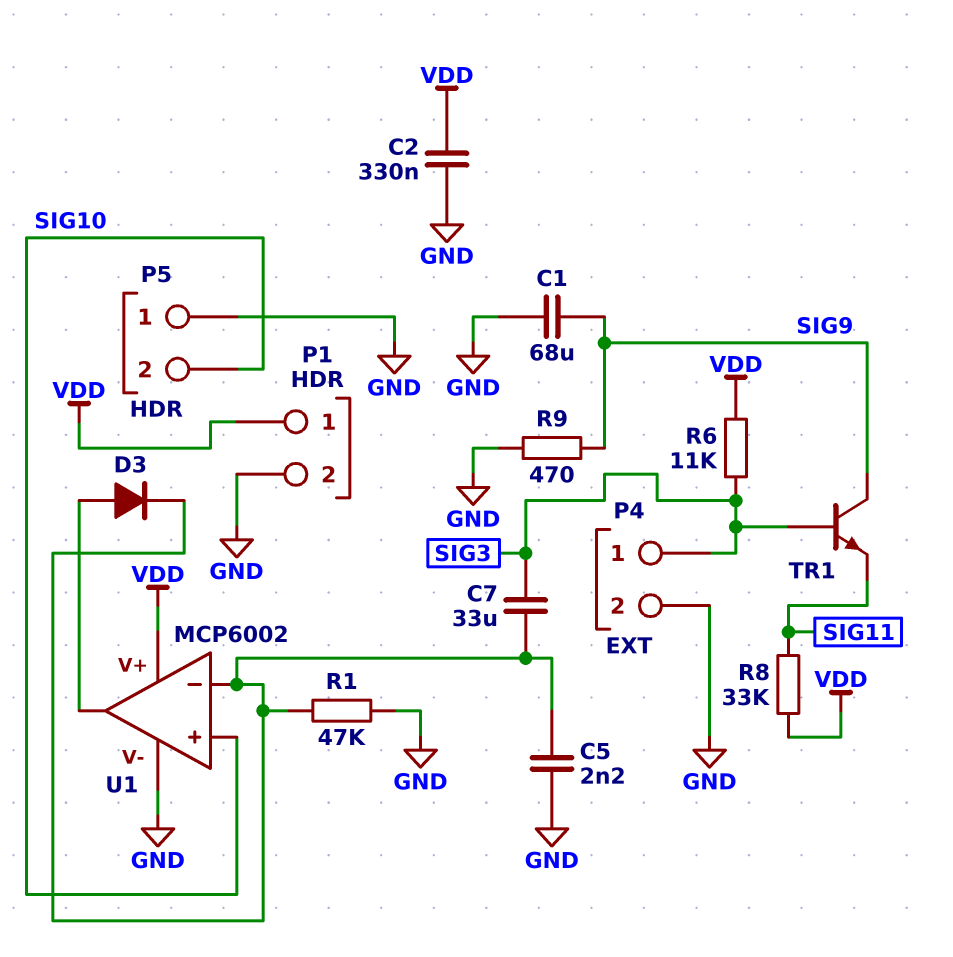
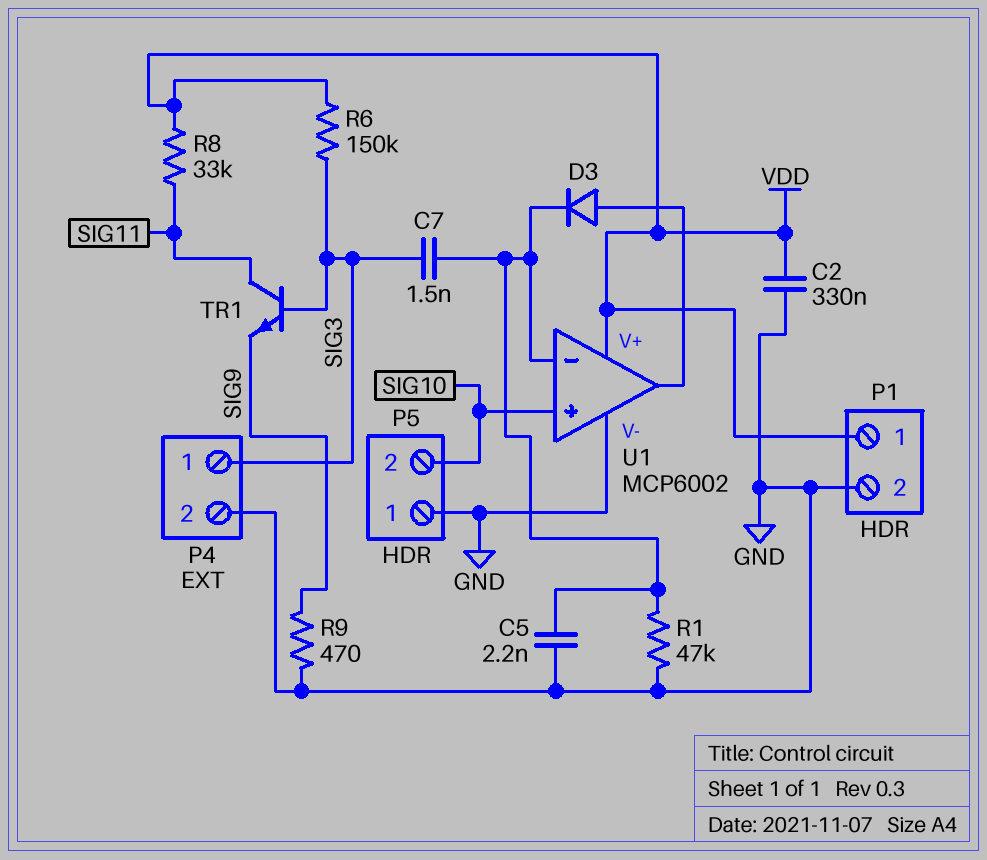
C1: 68uF (GND, SIG9) -> none
C7: 33uF (SIG3, U1/in-) -> 1.5nF (SIG3, U1/in-)
R6: 11k (SIG3, VDD) -> 150k (SIG3, VDD)
TR1: NPN (B SIG3, C SIG9, E SIG11) -> NPN (B SIG3, C SIG11, E SIG9)

